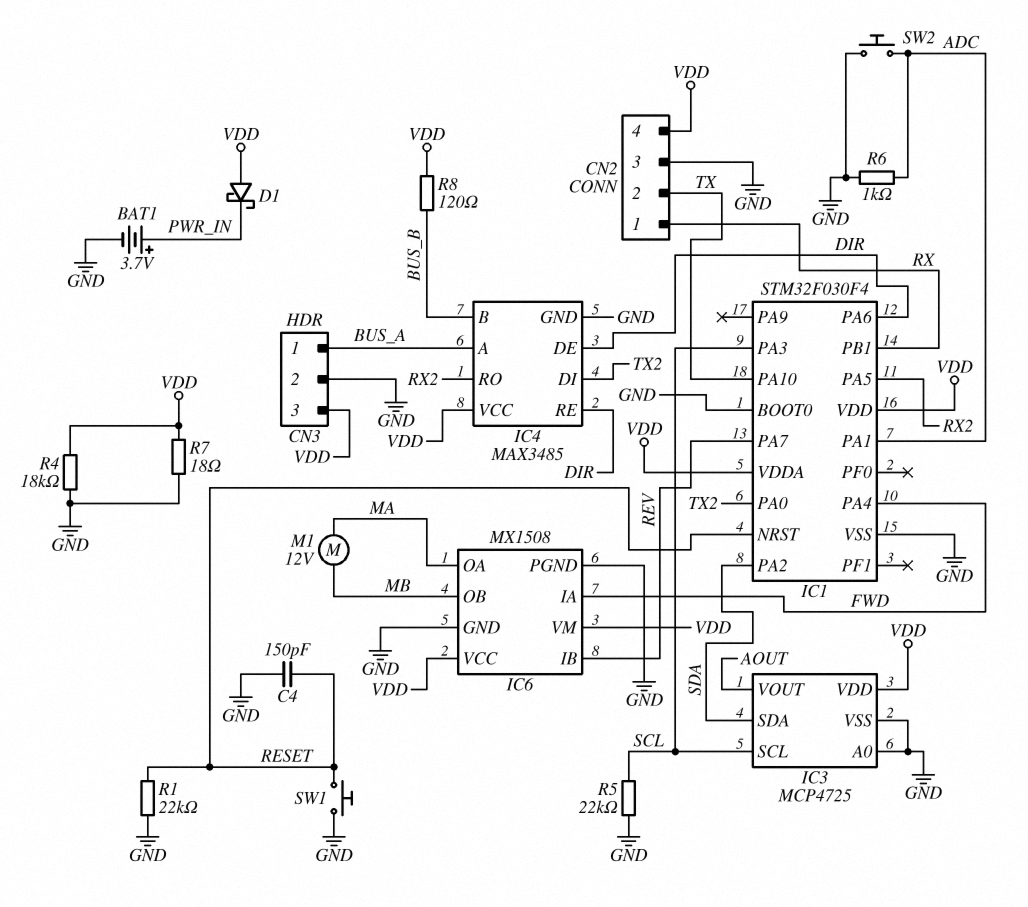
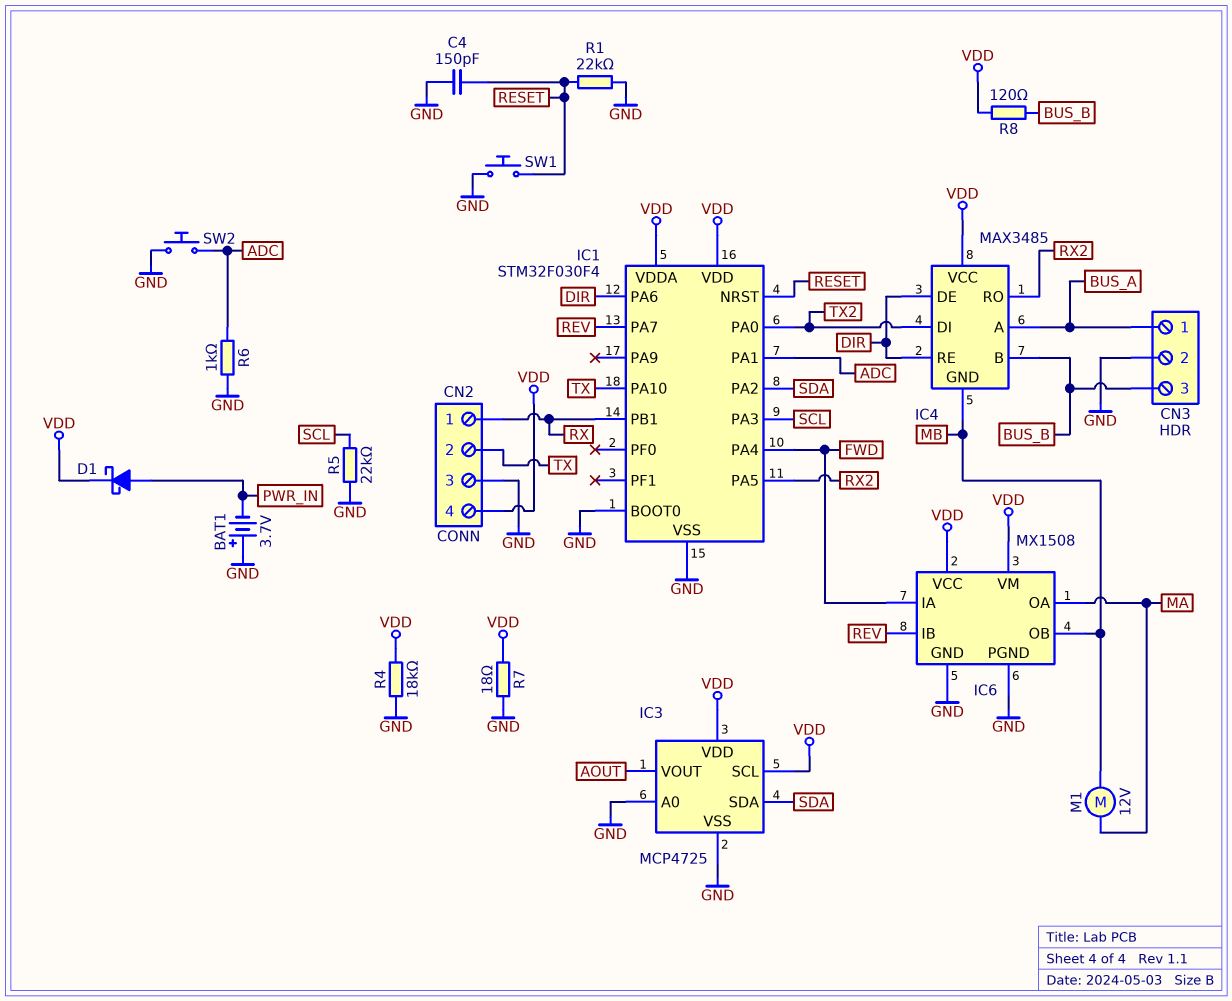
BAT1: 3.7V (plus PWR_IN, minus GND) -> 3.7V (plus GND, minus PWR_IN)
CN3 pin 3: VDD -> BUS_B
D1: schottky (A VDD, K PWR_IN) -> schottky (A PWR_IN, K VDD)
IC3 pin SCL: SCL -> VDD
IC4 pin GND: GND -> MB

